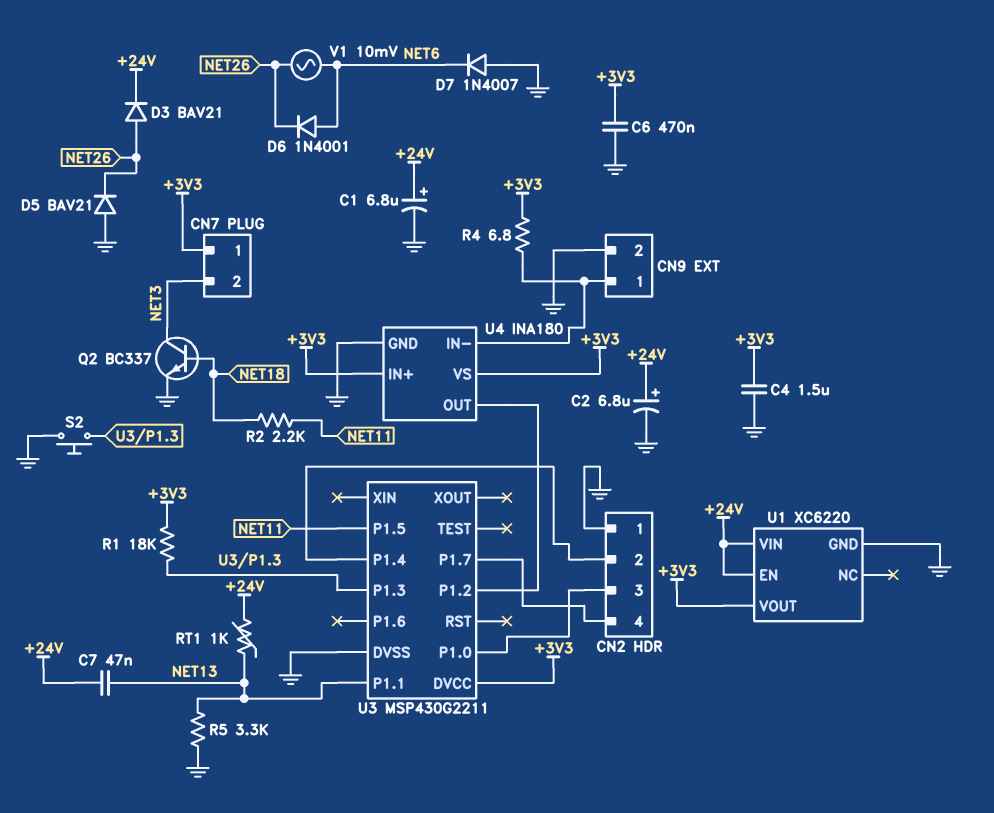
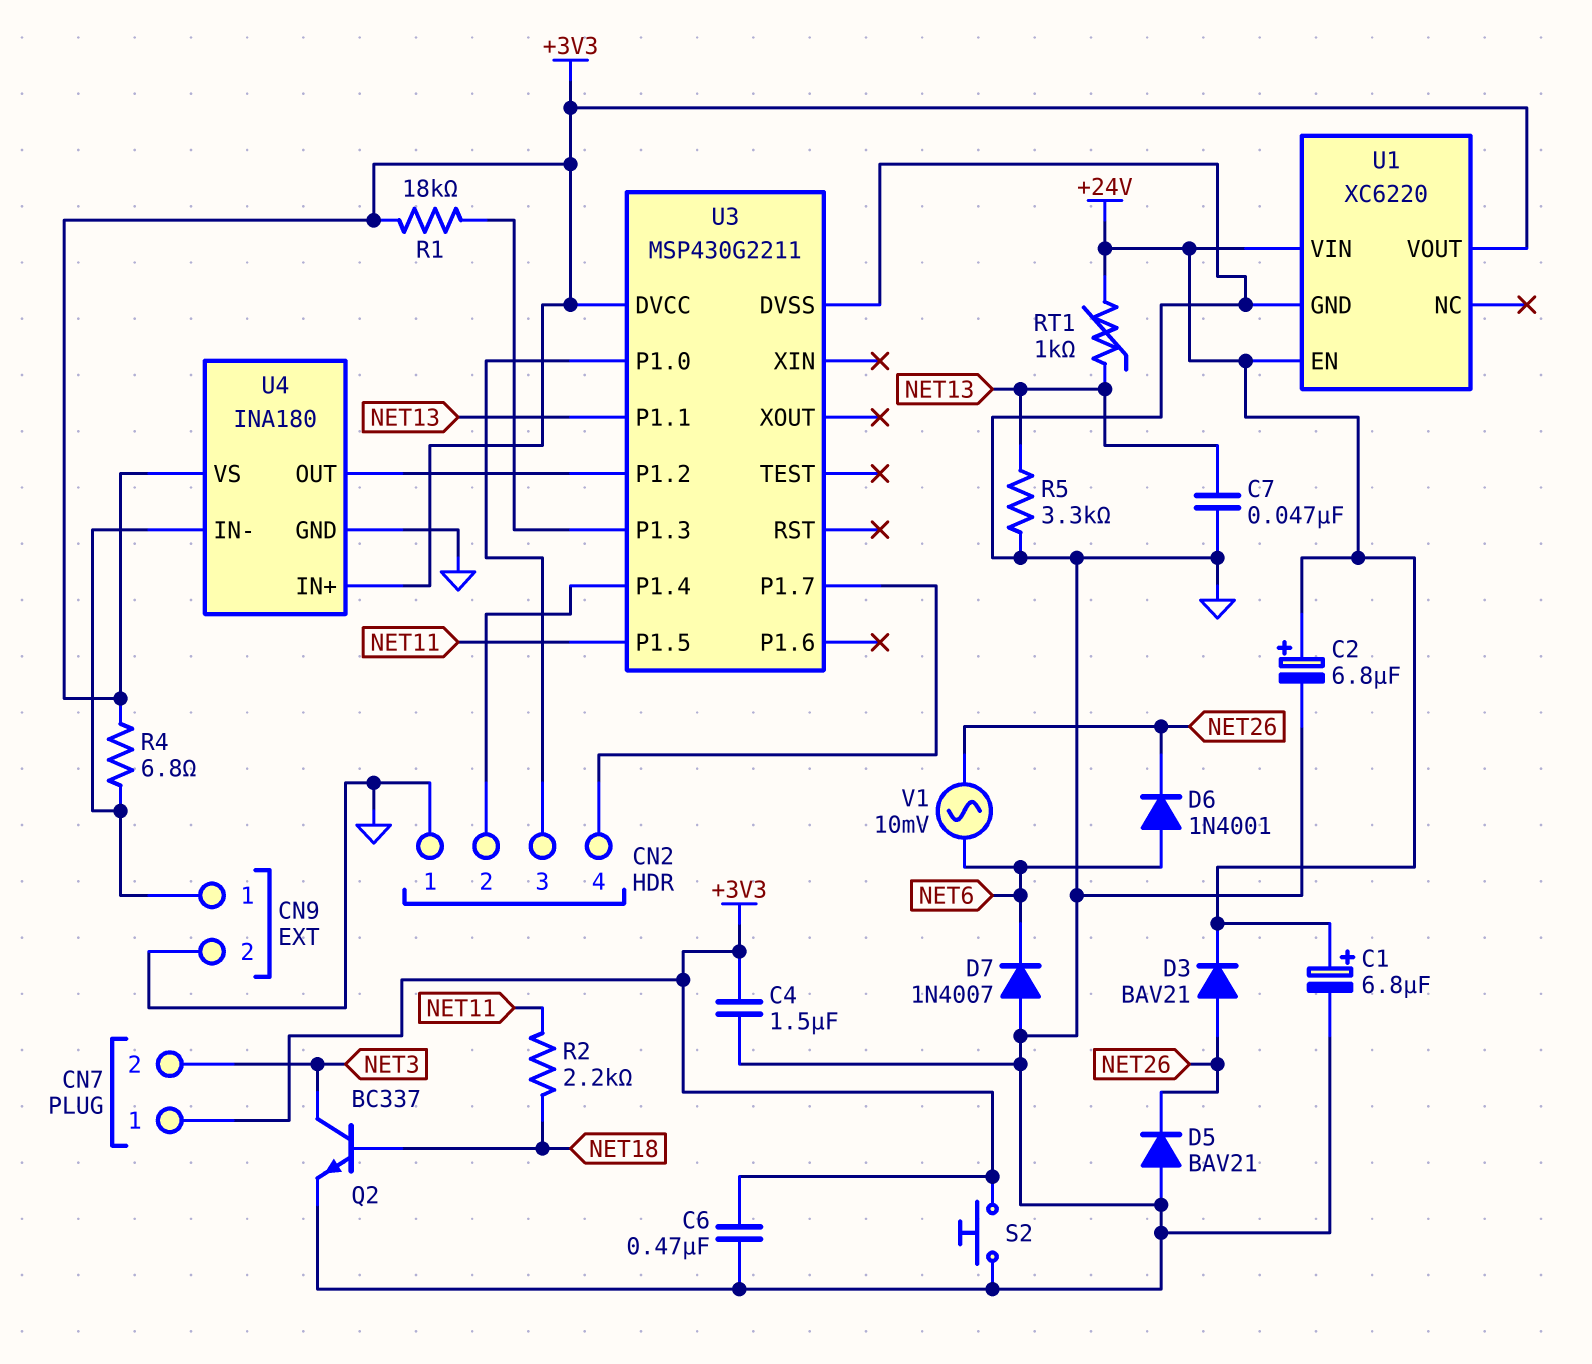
C7: 47nF (+24V, NET13) -> 47nF (GND, NET13)
S2: button (GND, U3/P1.3) -> button (+3V3, GND)

